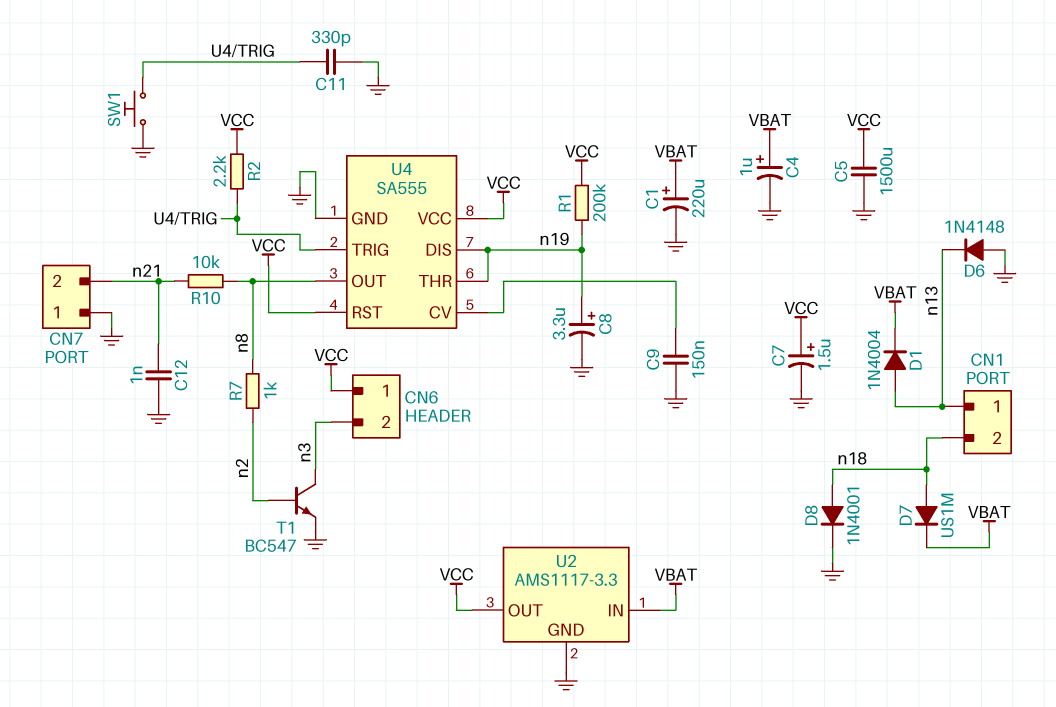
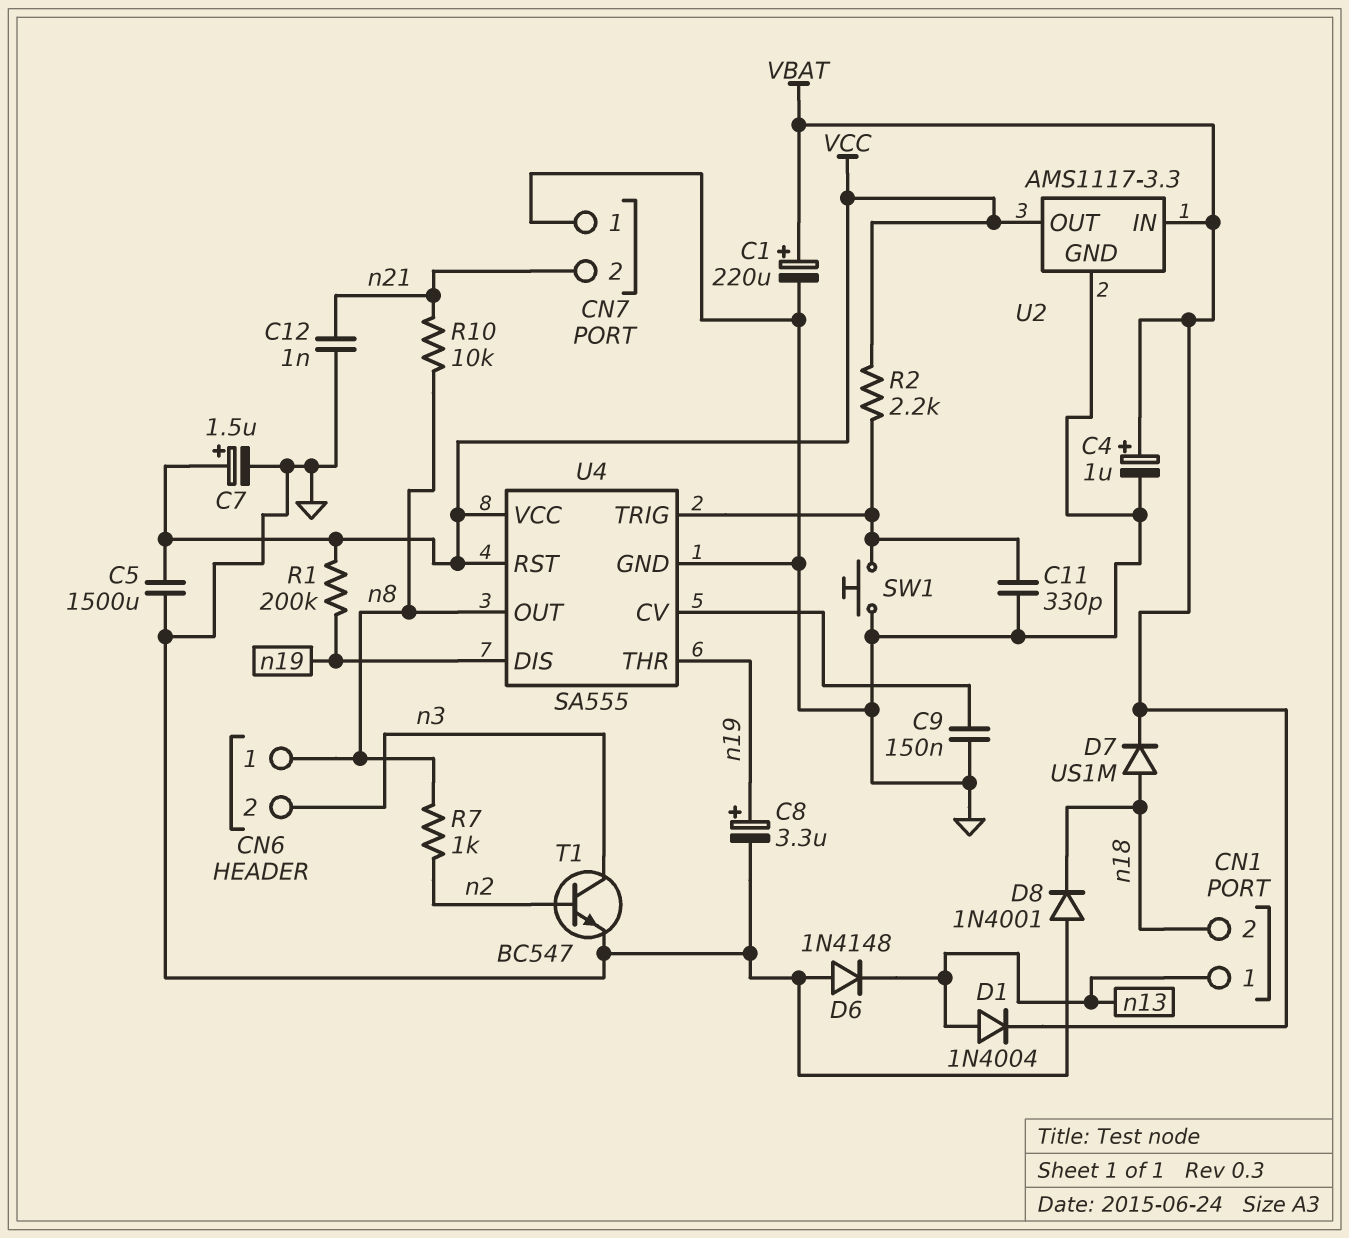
CN6 pin 1: VCC -> n8
D8: diode 1N4001 (A n18, K GND) -> diode 1N4001 (A GND, K n18)

